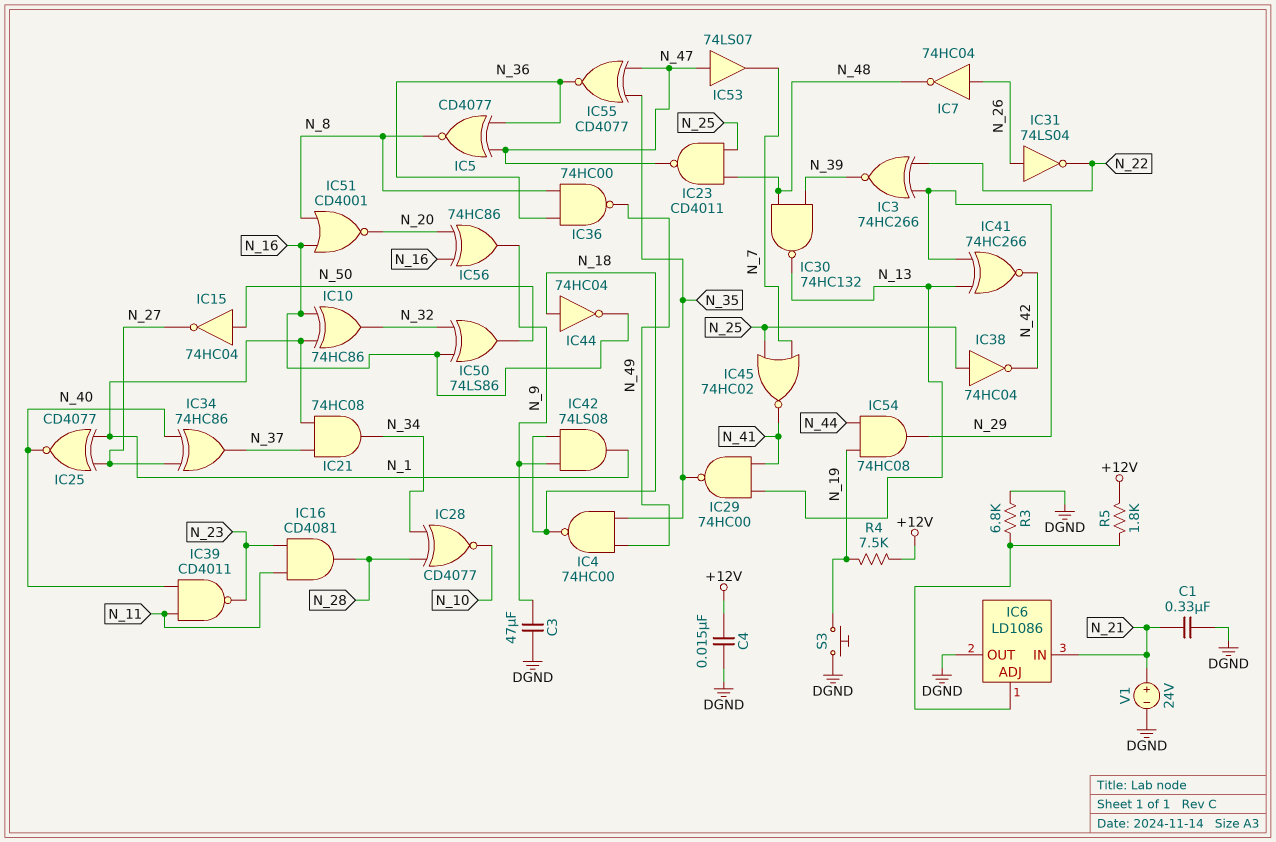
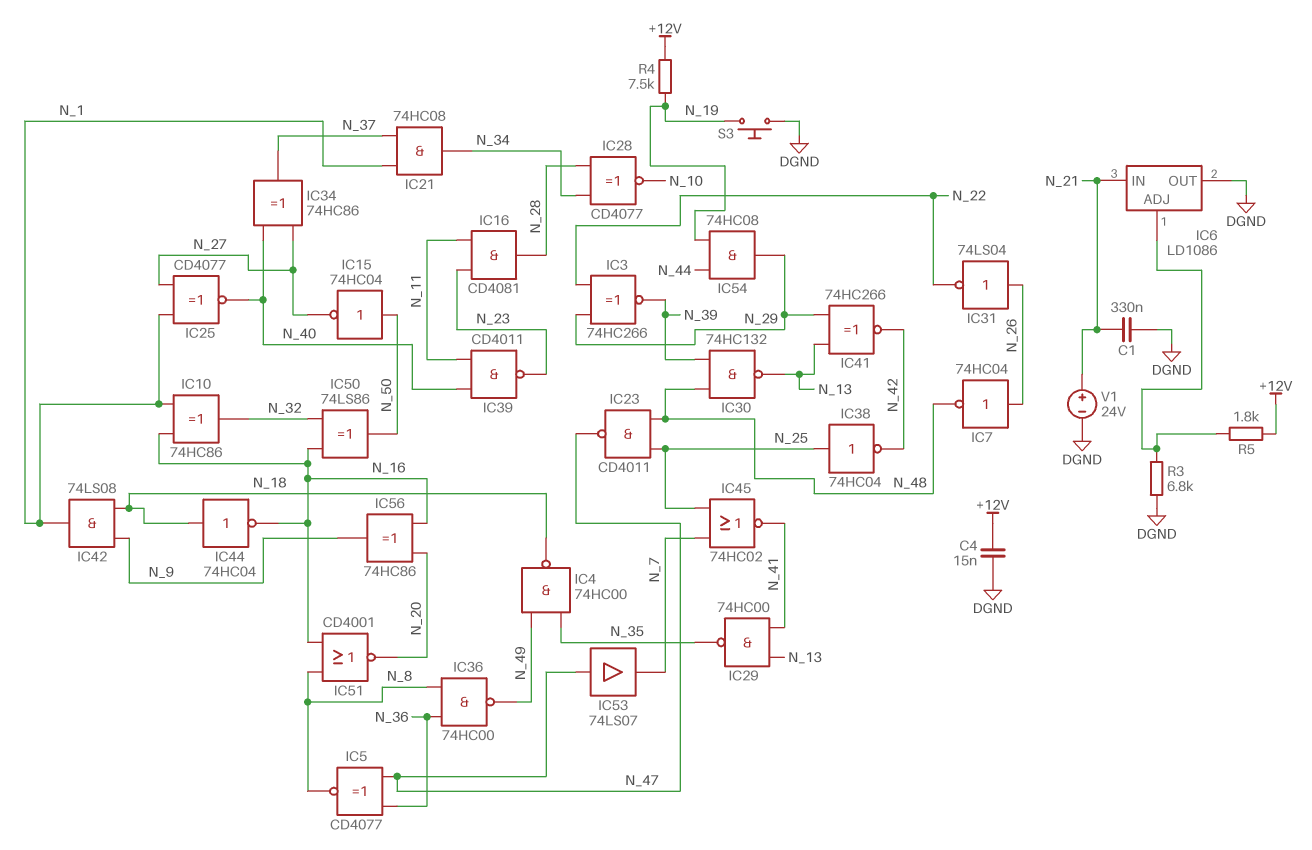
C3: 47uF (DGND, N_9) -> none
IC55: XNOR CD4077 (in N_35, in N_47, out N_36) -> none

